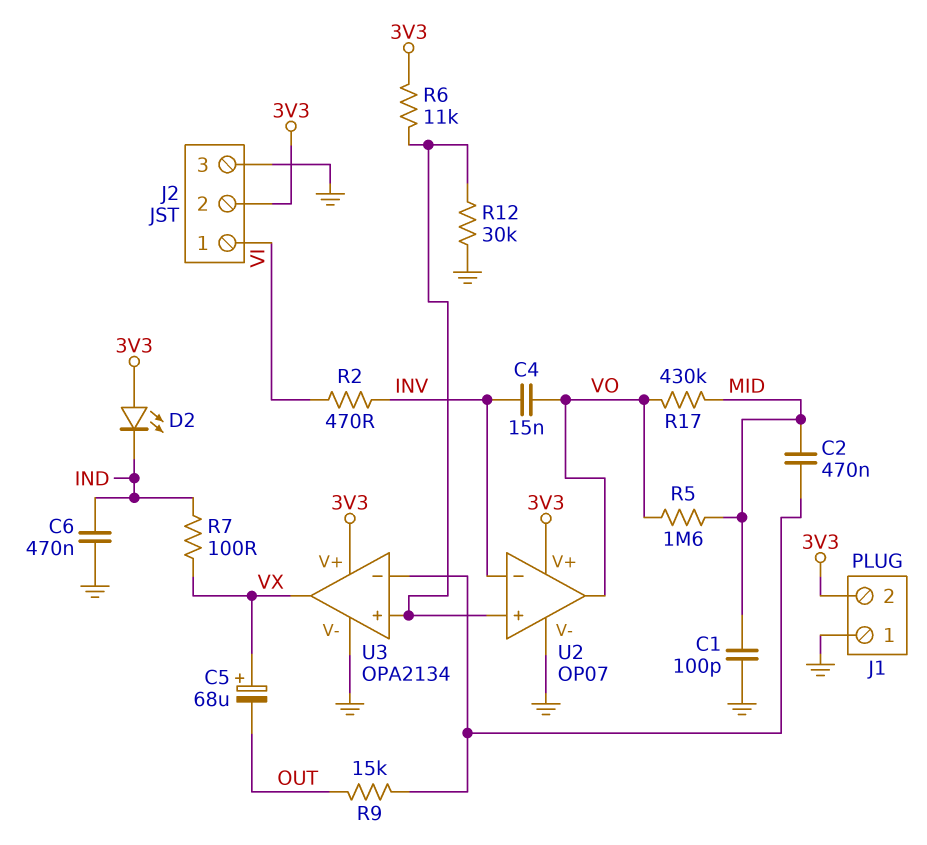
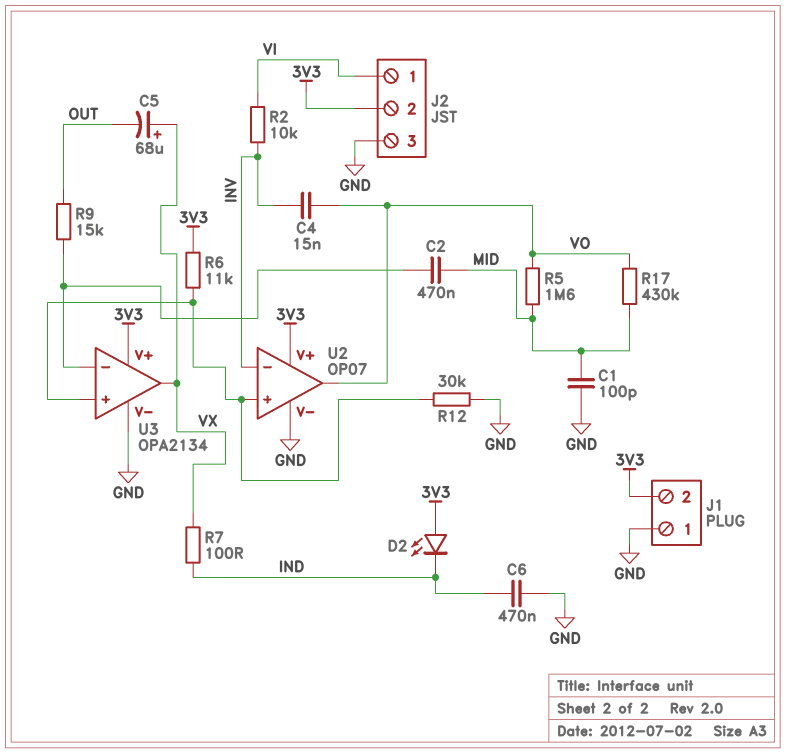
R2: 470 (INV, VI) -> 10k (INV, VI)

